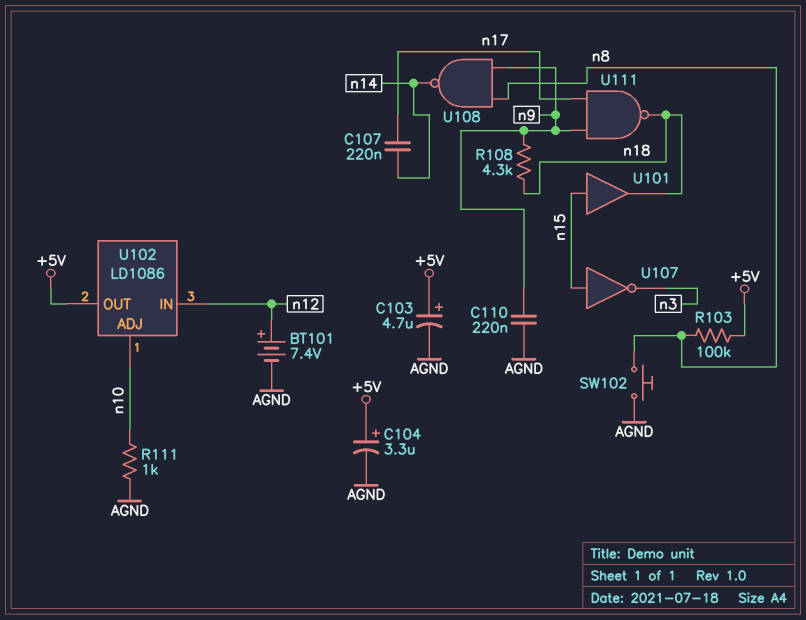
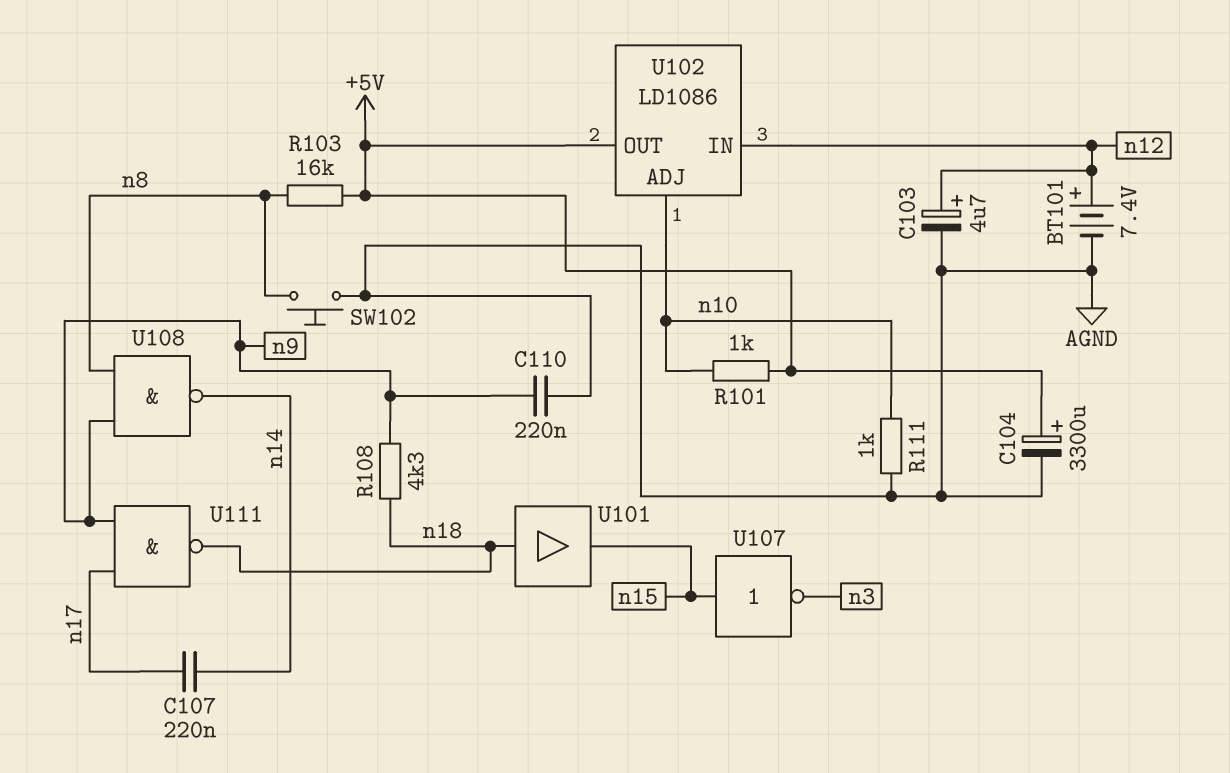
C103: 4.7uF (plus +5V, minus AGND) -> 4.7uF (plus n12, minus AGND)
C104: 3.3uF (plus +5V, minus AGND) -> 3300uF (plus +5V, minus AGND)
R101: none -> 1k (+5V, n10)
R103: 100k (+5V, n8) -> 16k (+5V, n8)
U101: buffer (in n15, out n18) -> buffer (in n18, out n15)

